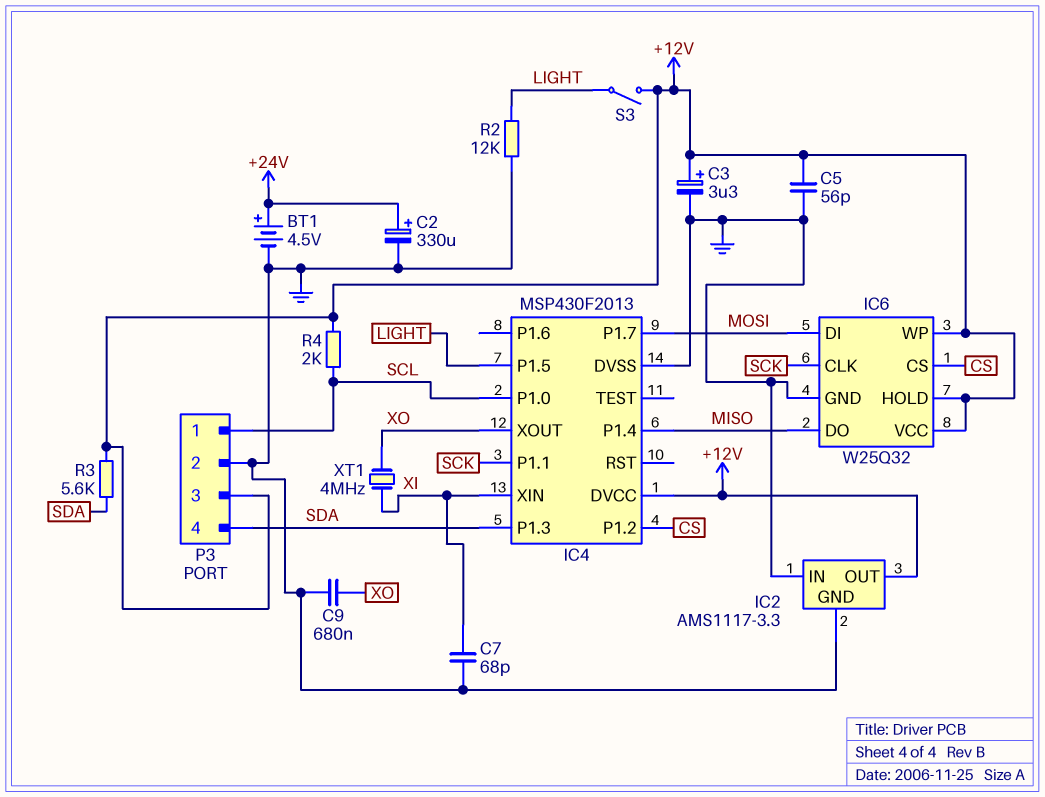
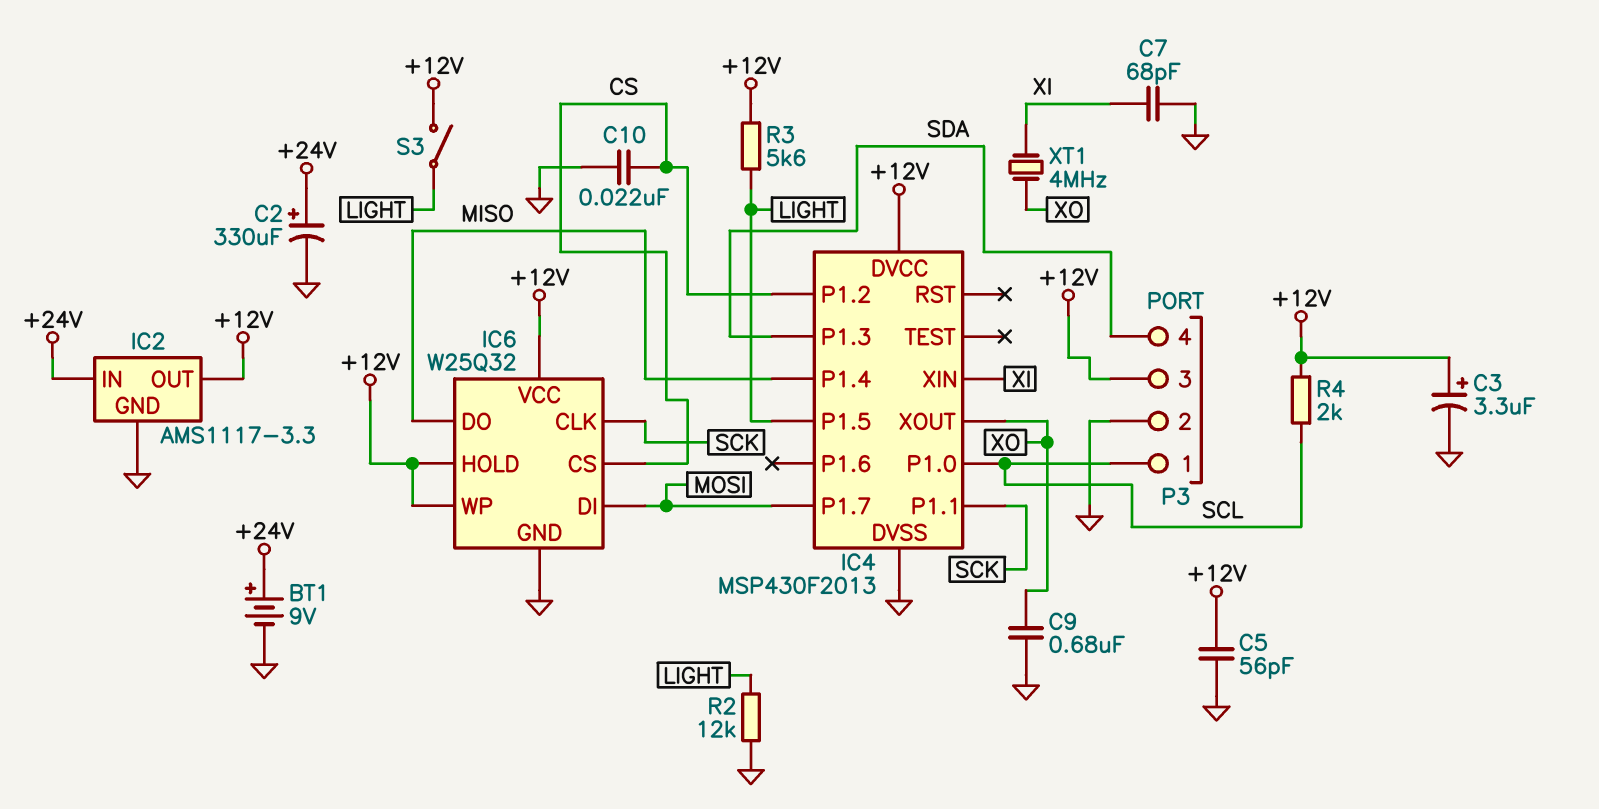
BT1: 4.5V (plus +24V, minus GND) -> 9V (plus +24V, minus GND)
C10: none -> 22nF (CS, GND)
IC2 pin IN: GND -> +24V
R3: 5.6k (+12V, SDA) -> 5.6k (+12V, LIGHT)

